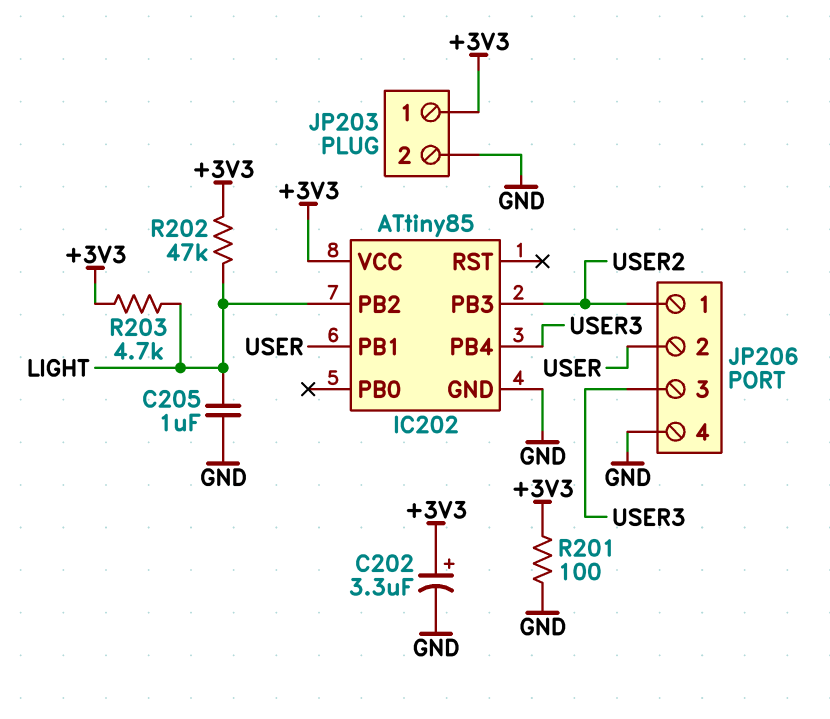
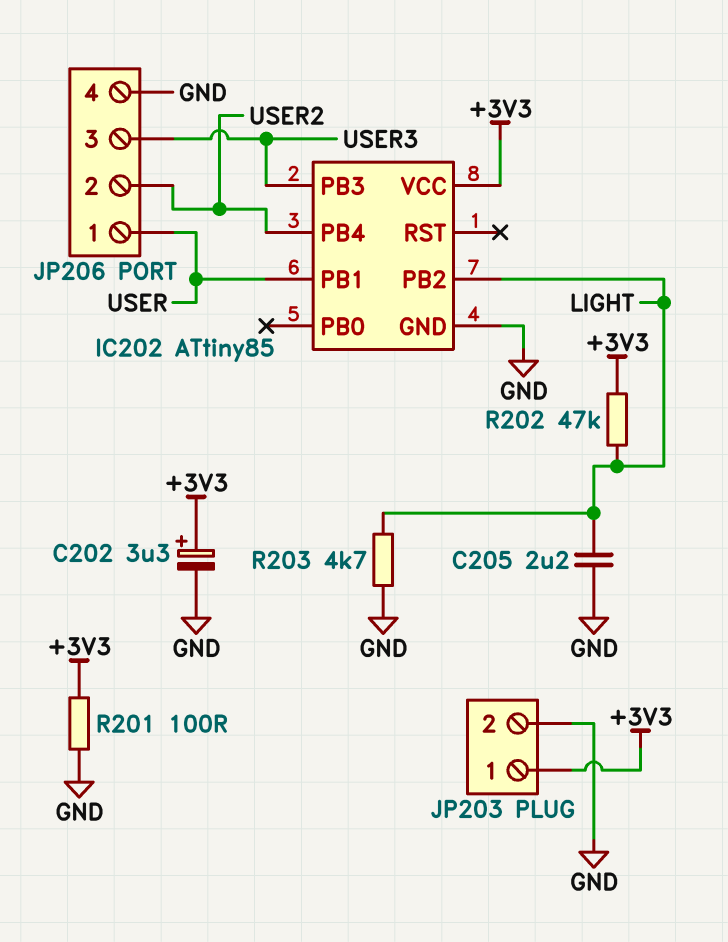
C205: 1uF (GND, LIGHT) -> 2.2uF (GND, LIGHT)
IC202 pin PB3: USER2 -> USER3
IC202 pin PB4: USER3 -> USER2
JP206 pin 1: USER2 -> USER
JP206 pin 2: USER -> USER2
R203: 4.7k (+3V3, LIGHT) -> 4.7k (GND, LIGHT)

